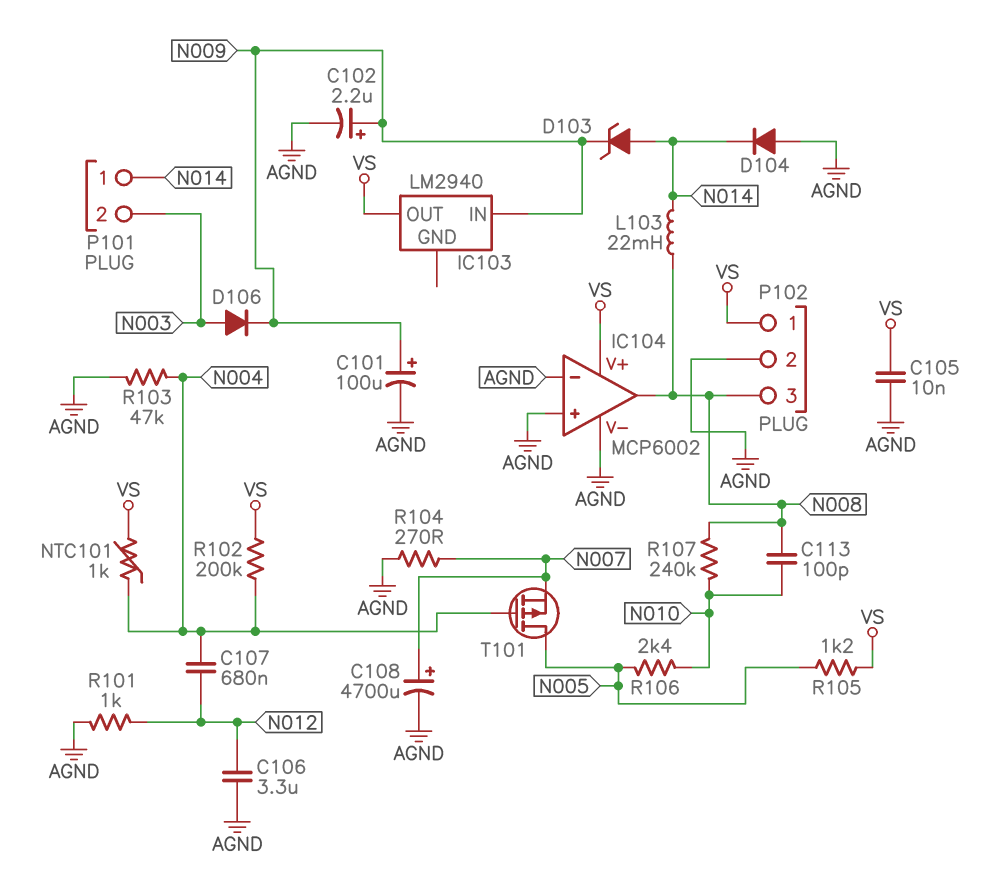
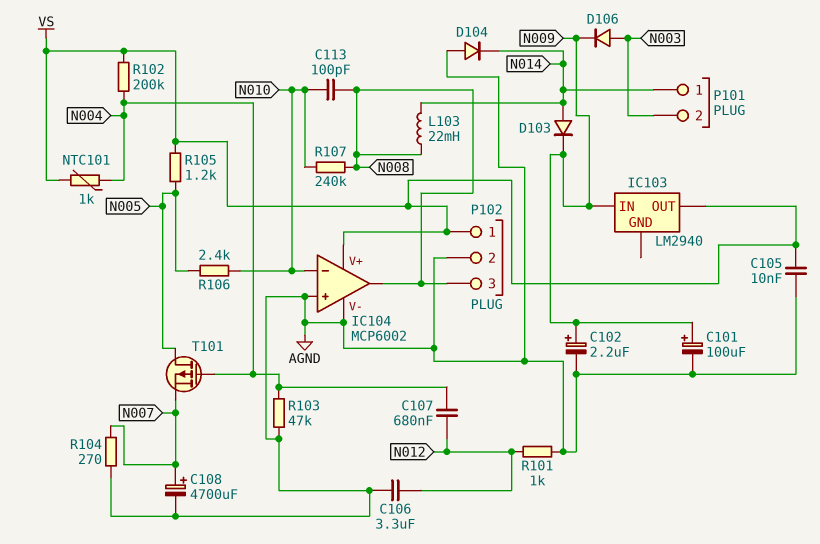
D103: zener (A N014, K N009) -> diode (A N014, K N009)
IC104 pin in-: AGND -> N010

